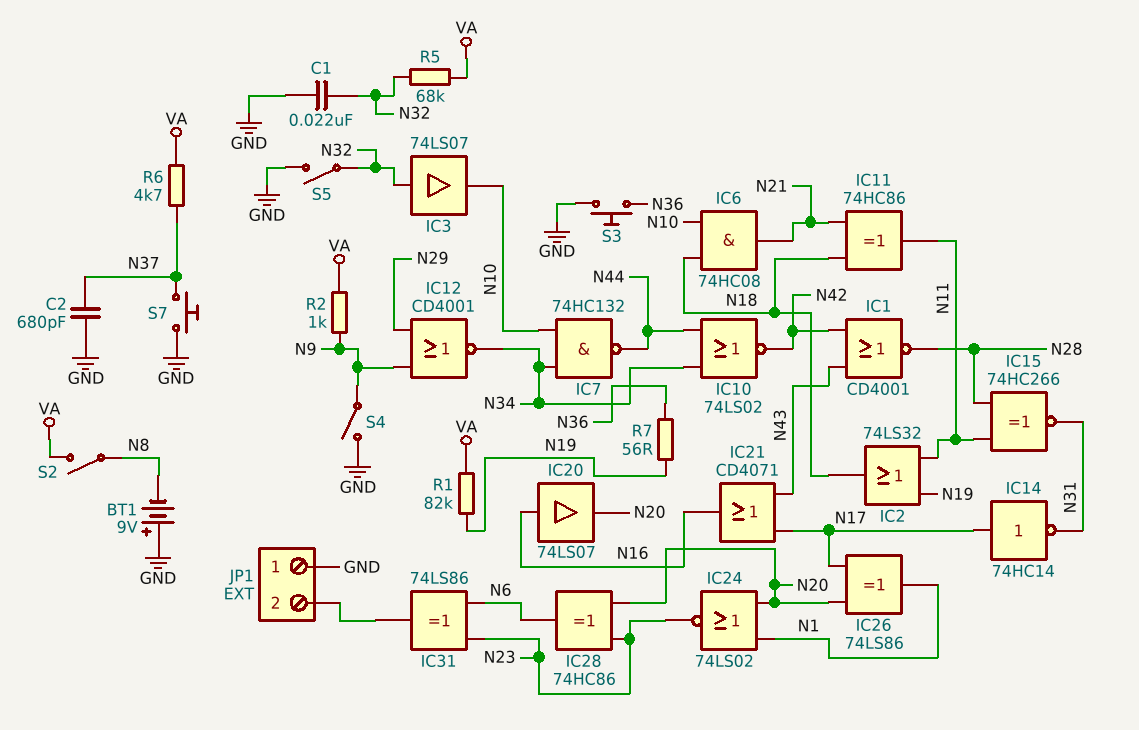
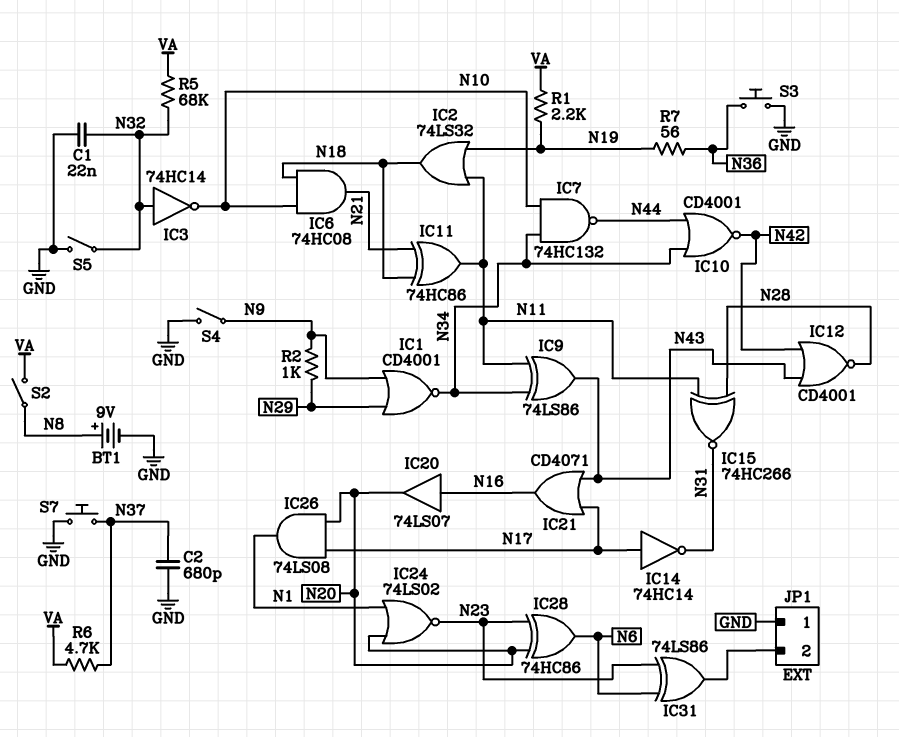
BT1: 9V (plus GND, minus N8) -> 9V (plus N8, minus GND)
IC1: NOR CD4001 (in N42, in N43, out N28) -> NOR CD4001 (in N9, in N29, out N34)
IC3: buffer 74LS07 (in N32, out N10) -> NOT 74HC14 (in N32, out N10)
IC9: none -> XOR 74LS86 (in N11, in N34, out N43)
IC10: NOR 74LS02 (in N34, in N44, out N42) -> NOR CD4001 (in N34, in N44, out N42)
IC12: NOR CD4001 (in N9, in N29, out N34) -> NOR CD4001 (in N42, in N43, out N28)
IC26: XOR 74LS86 (in N17, in N20, out N1) -> AND 74LS08 (in N17, in N20, out N1)
R1: 82k (N19, VA) -> 2.2k (N19, VA)
R2: 1k (N9, VA) -> 1k (N9, N29)

